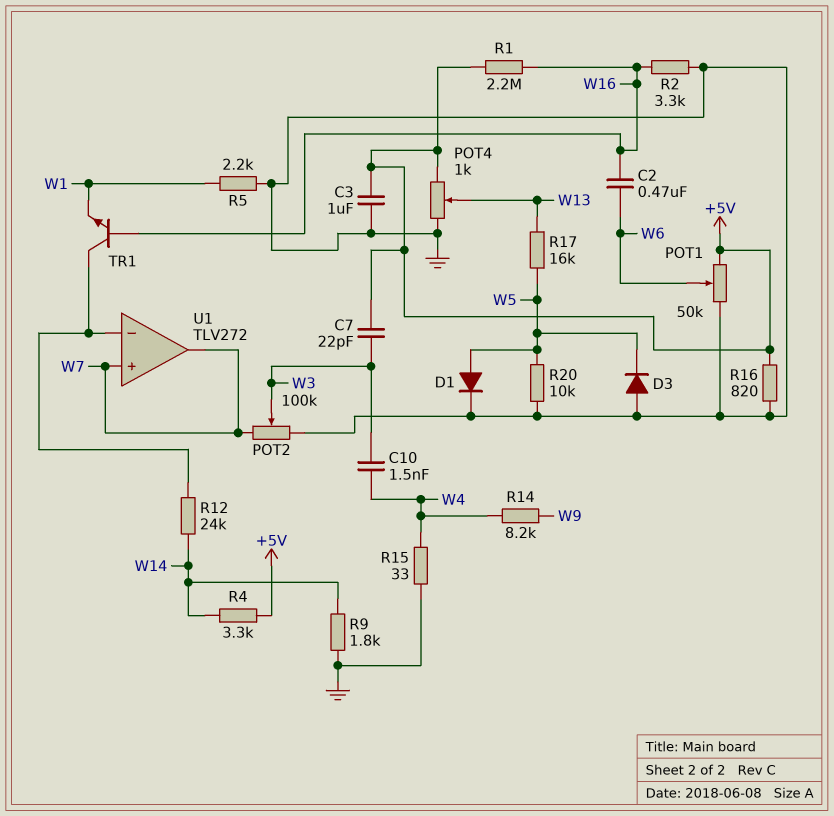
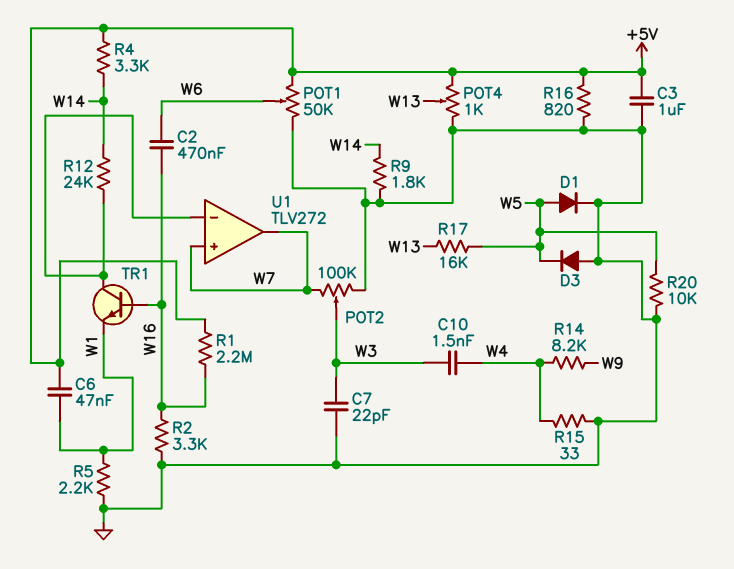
C6: none -> 47nF (+5V, W1)
C7: 22pF (+5V, W3) -> 22pF (GND, W3)

